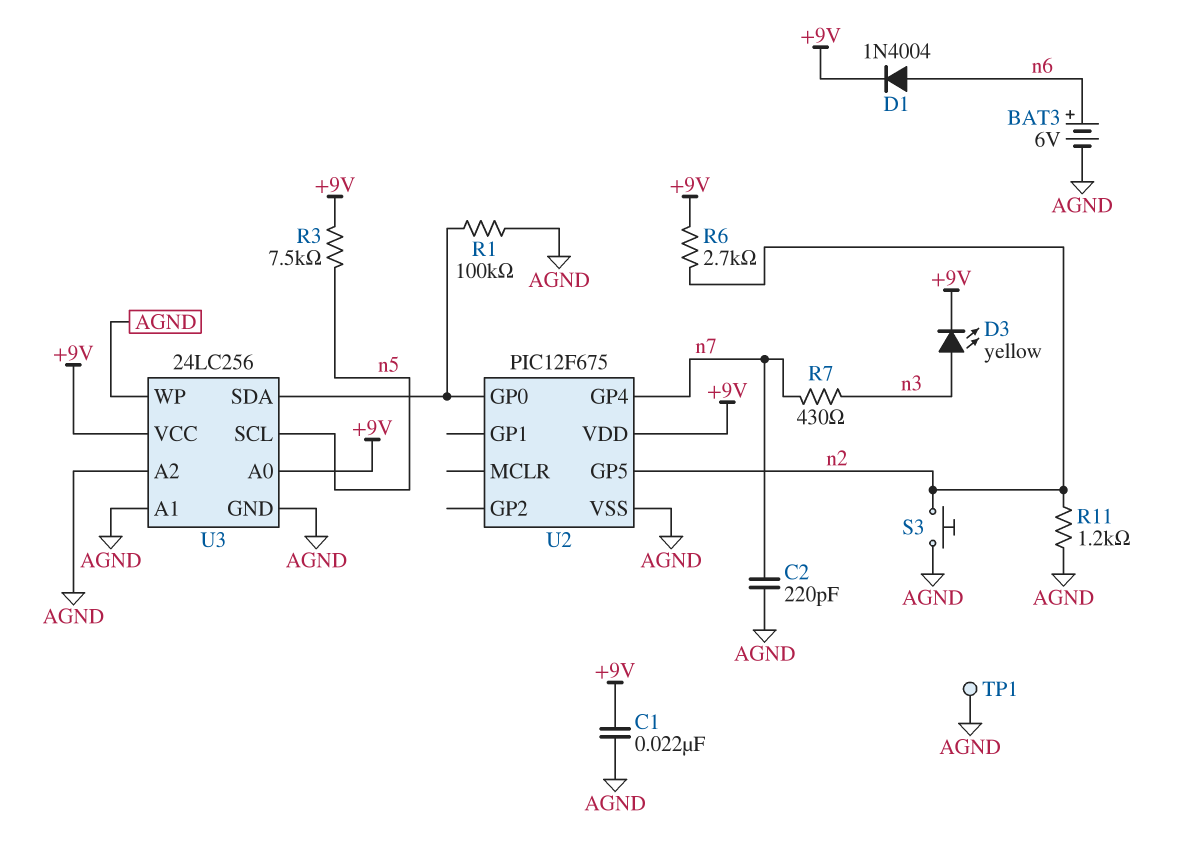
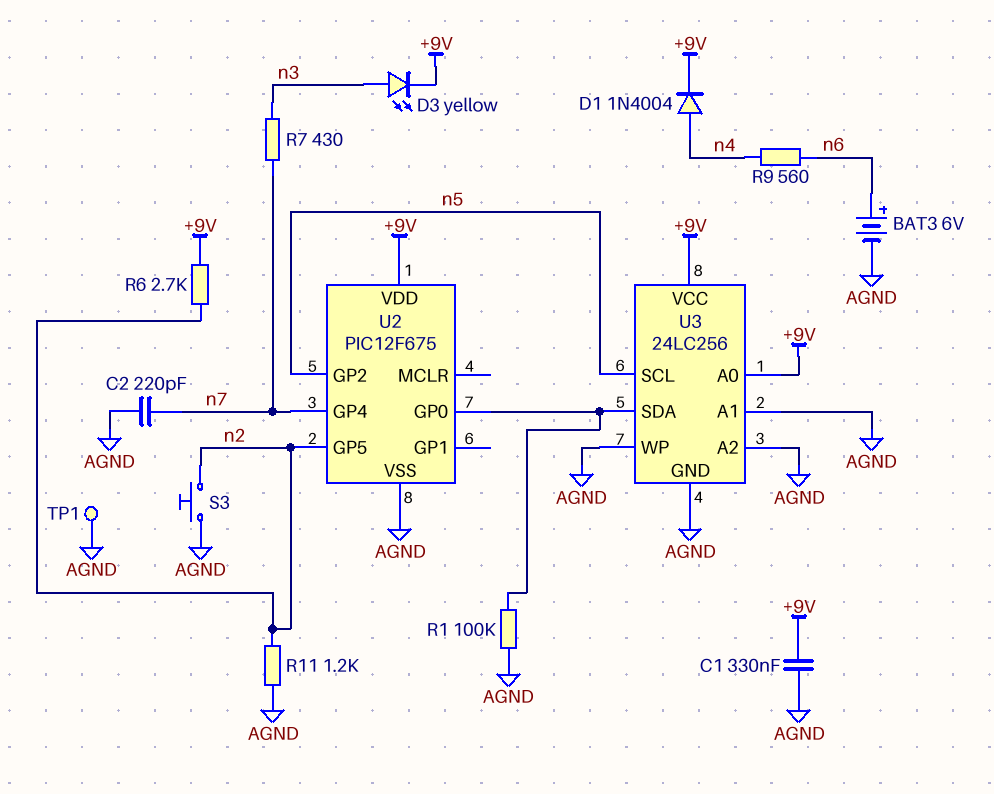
C1: 22nF (+9V, AGND) -> 330nF (+9V, AGND)
D1: diode 1N4004 (A n6, K +9V) -> diode 1N4004 (A n4, K +9V)
R3: 7.5k (+9V, n5) -> none
R9: none -> 560 (n4, n6)
U2 pin GP2: none -> n5

